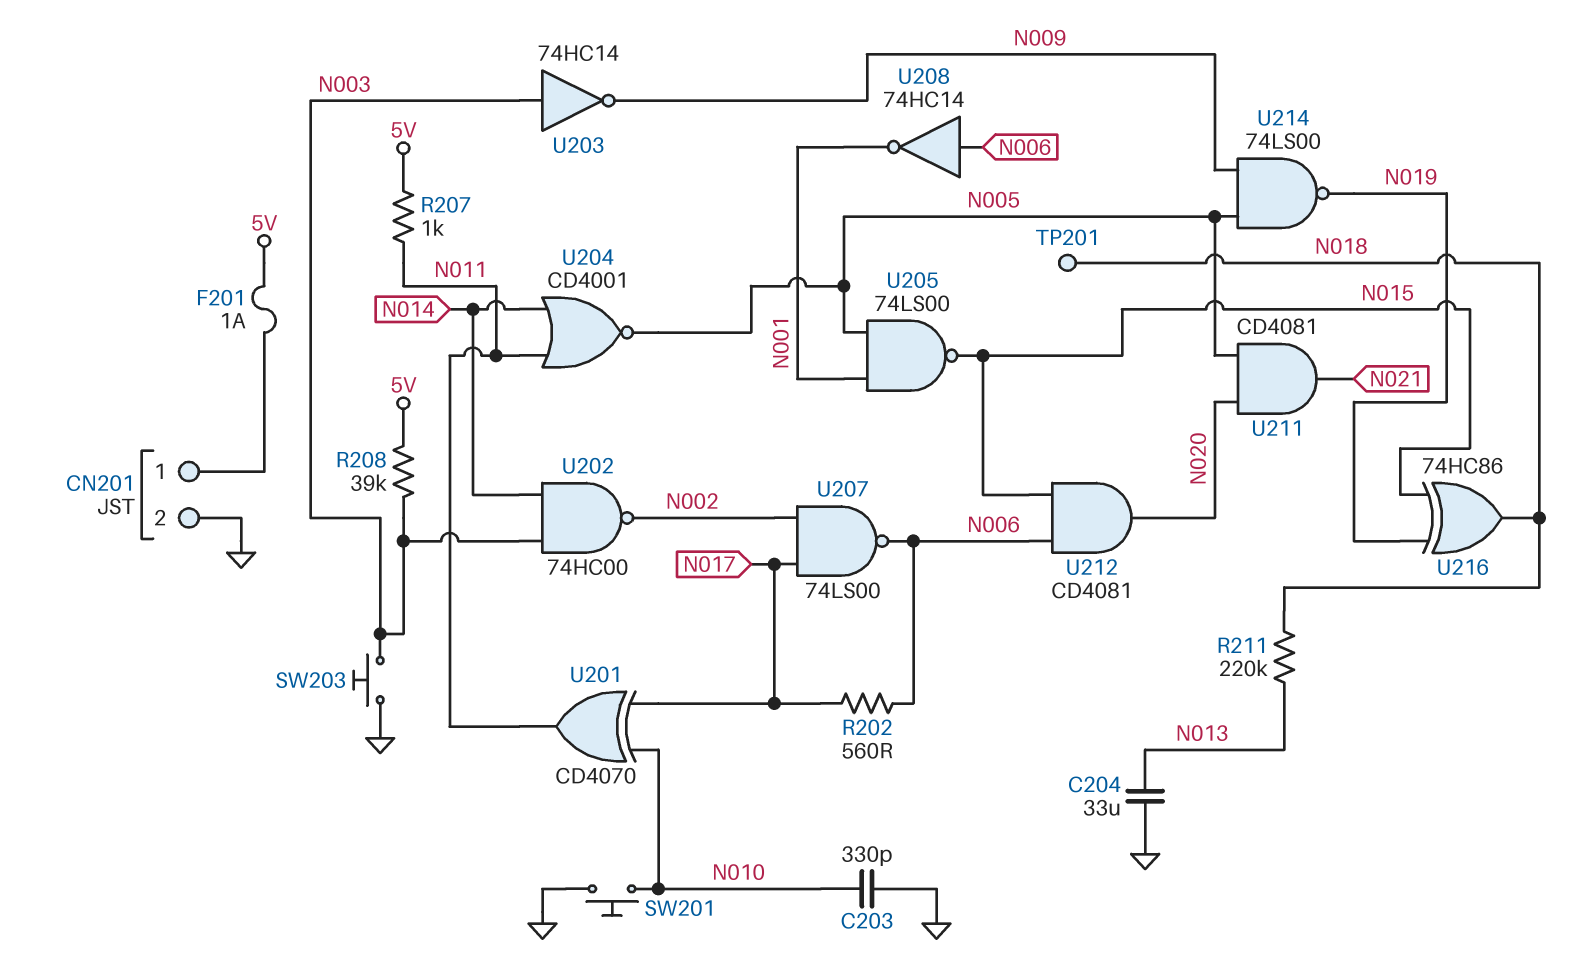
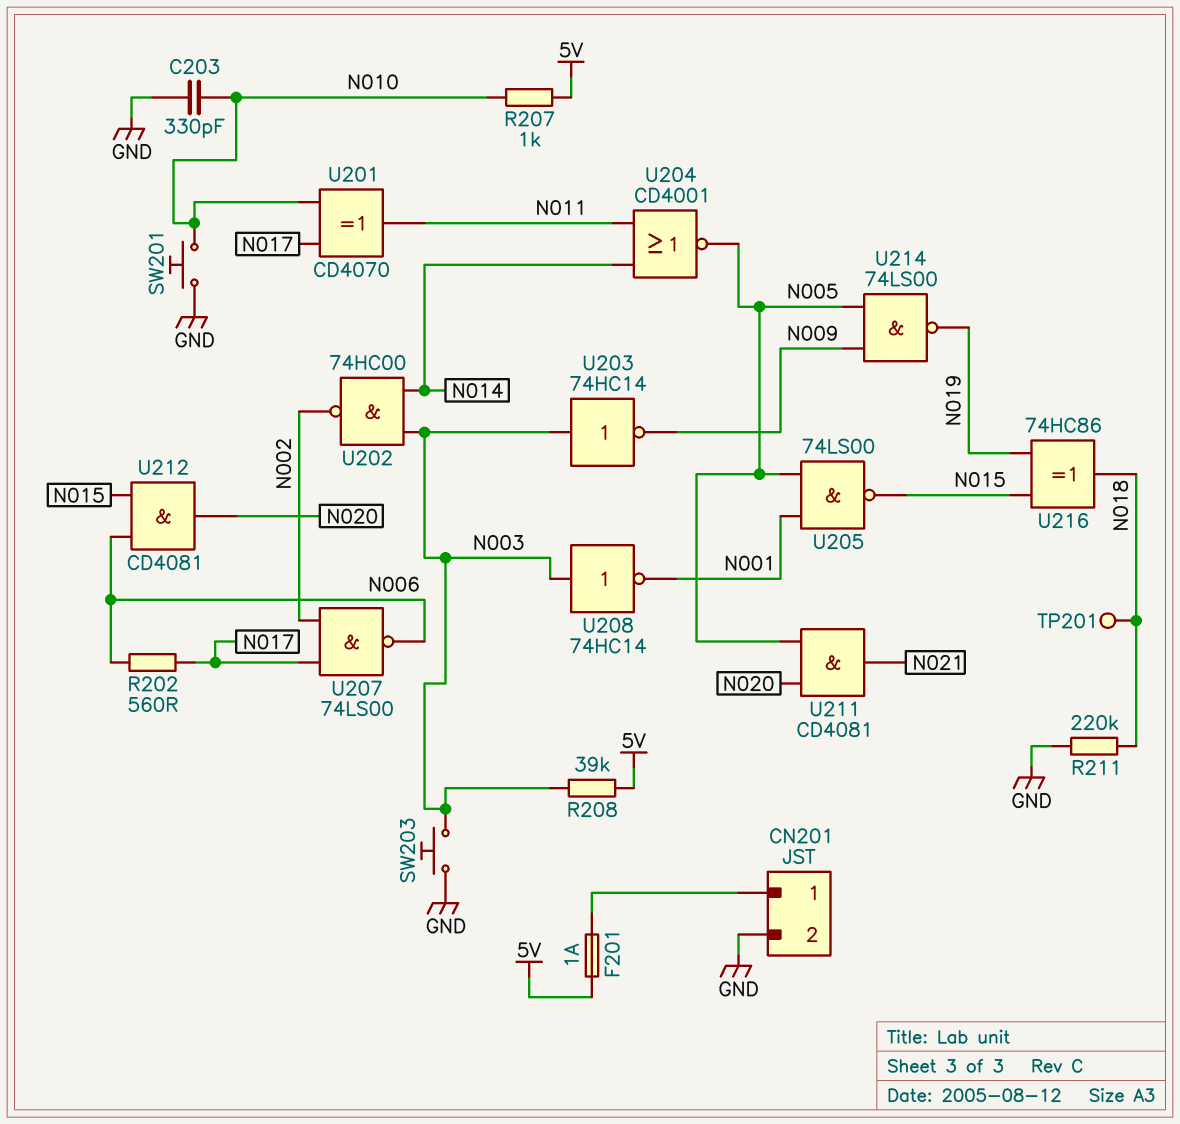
C204: 33uF (GND, N013) -> none
R207: 1k (5V, N011) -> 1k (5V, N010)
R211: 220k (N013, N018) -> 220k (GND, N018)
U208: NOT 74HC14 (in N006, out N001) -> NOT 74HC14 (in N003, out N001)

